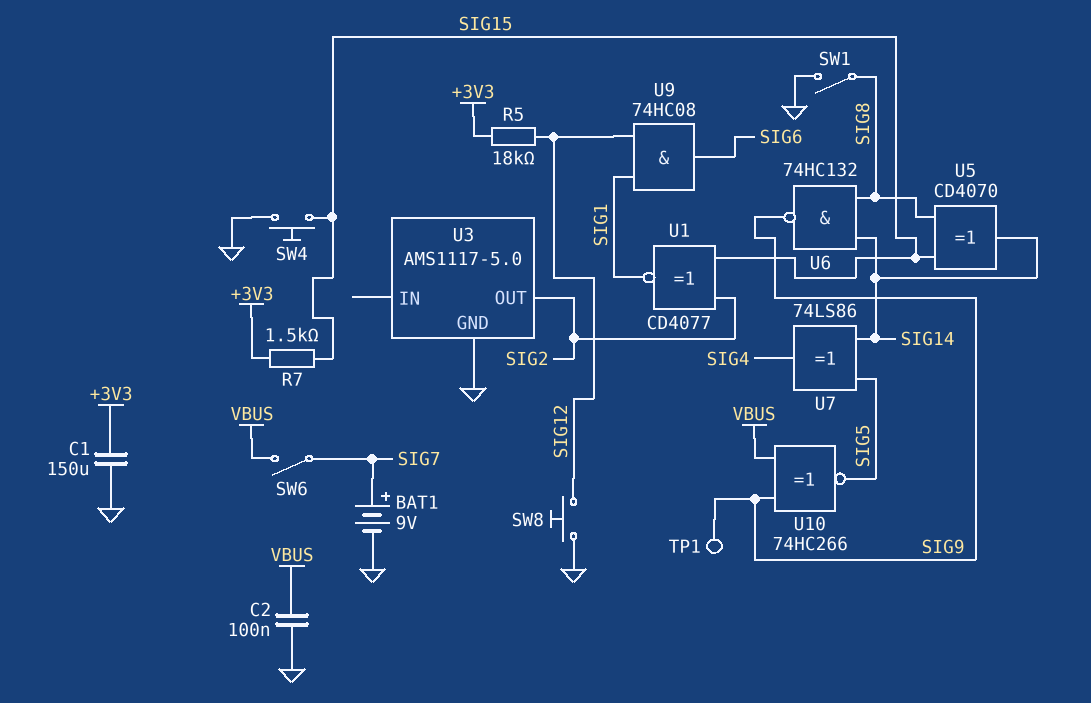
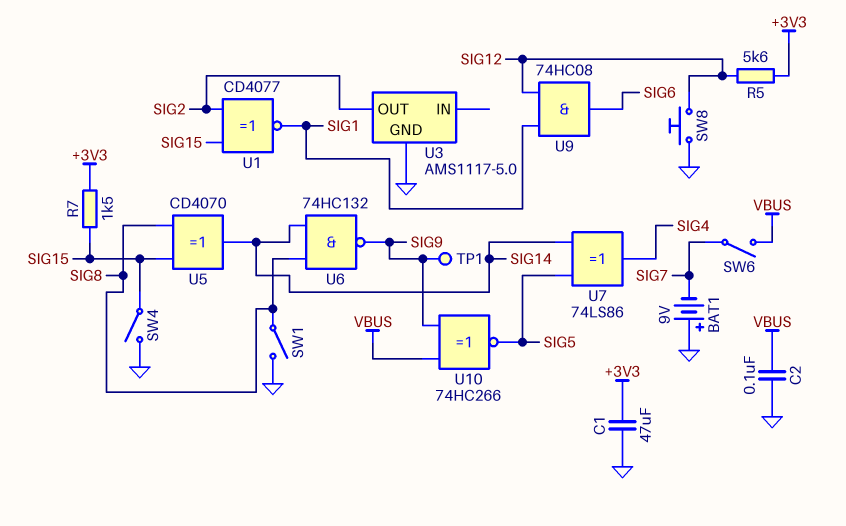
BAT1: 9V (plus SIG7, minus GND) -> 9V (plus GND, minus SIG7)
C1: 150uF (+3V3, GND) -> 47uF (+3V3, GND)
R5: 18k (+3V3, SIG12) -> 5.6k (+3V3, SIG12)
SW4: button (GND, SIG15) -> switch (GND, SIG15)

